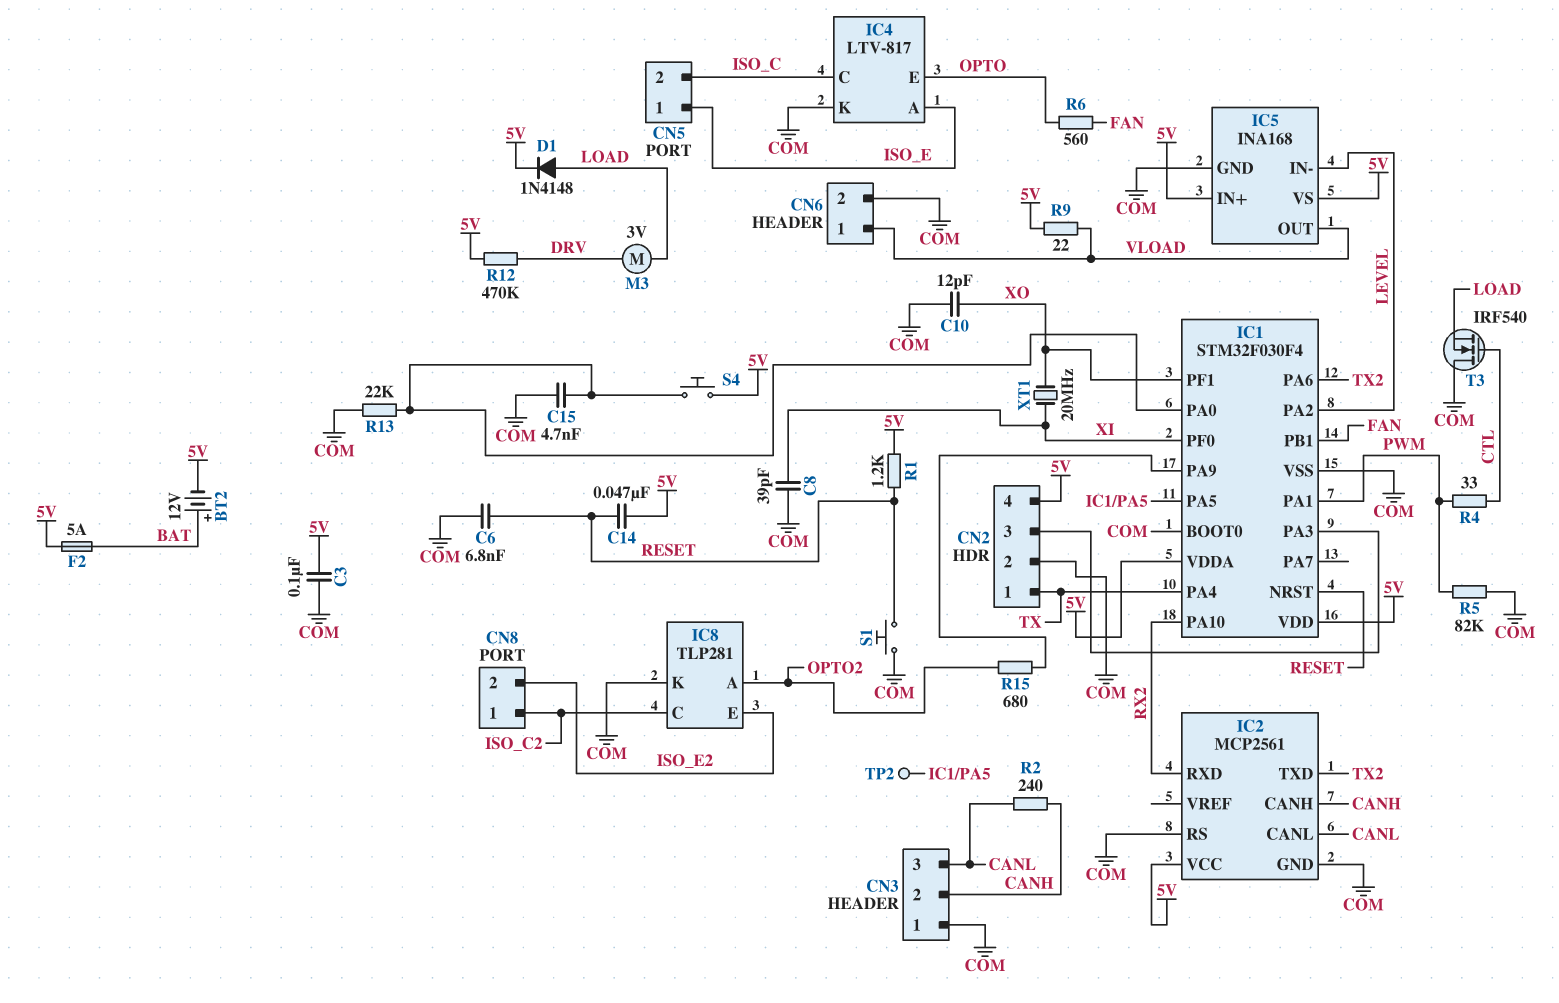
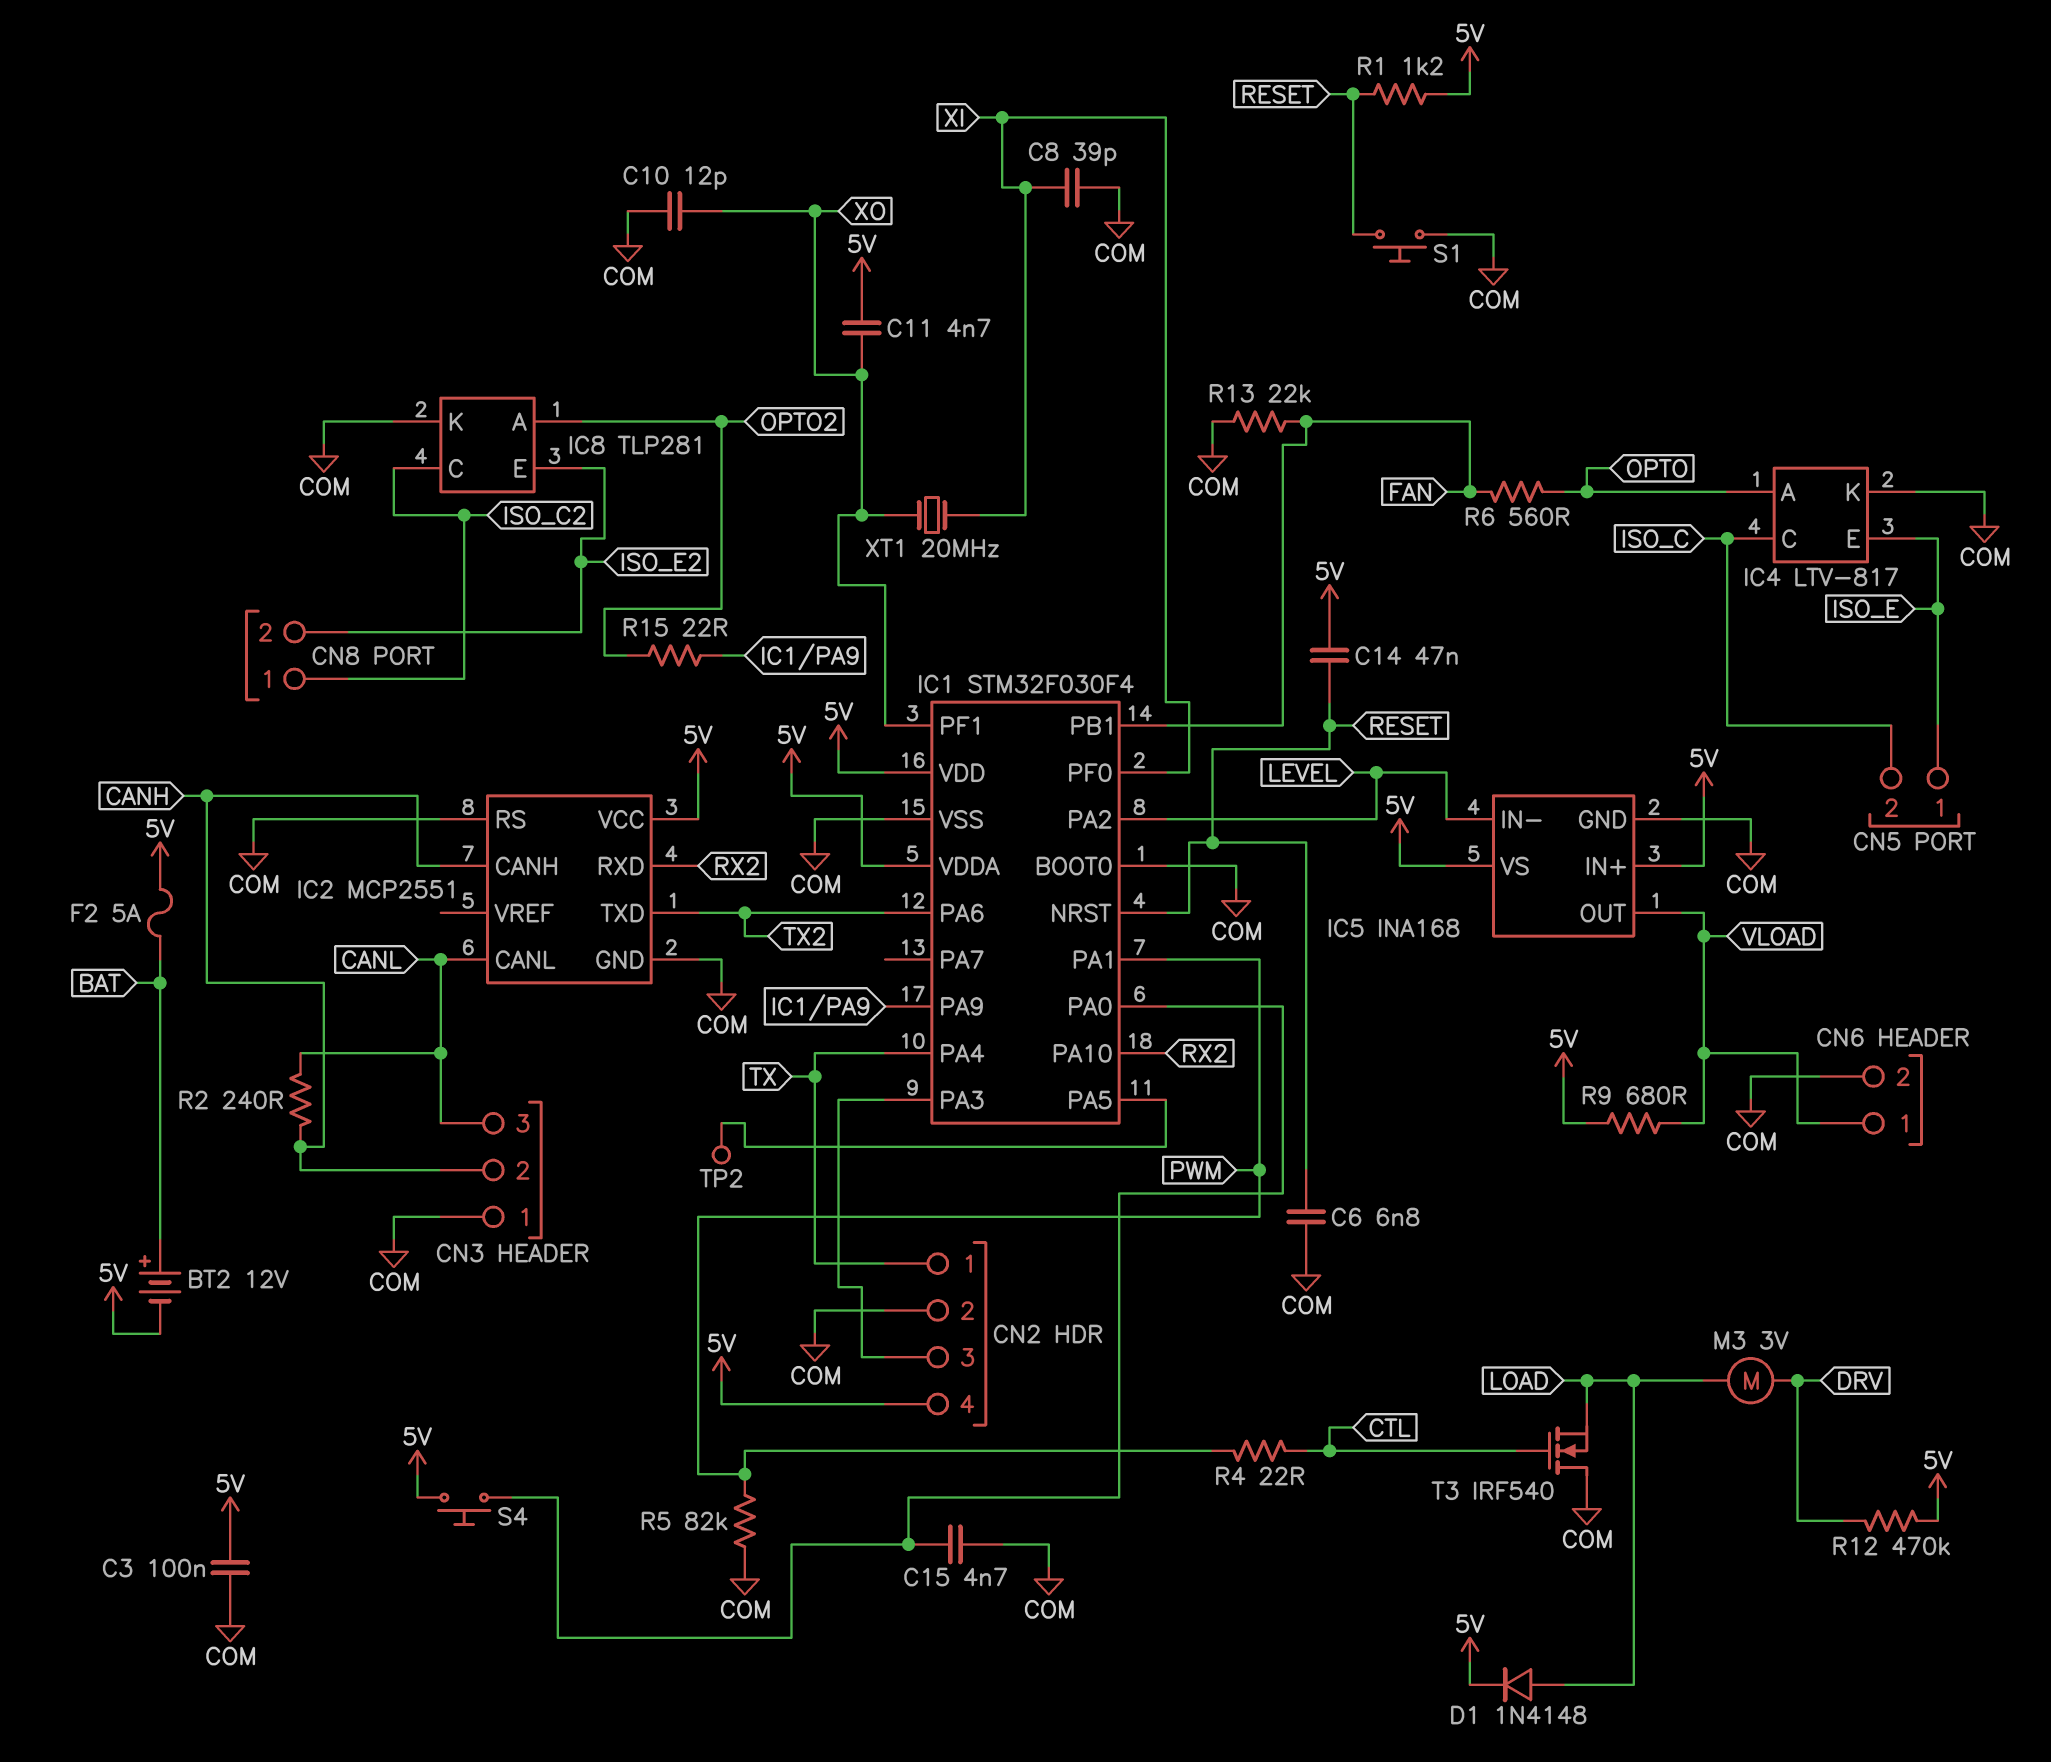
C11: none -> 4.7nF (5V, XO)
IC2: MCP2561 -> MCP2551
IC4 pin A: ISO_E -> OPTO
IC4 pin E: OPTO -> ISO_E
R4: 33 (CTL, PWM) -> 22 (CTL, PWM)
R9: 22 (5V, VLOAD) -> 680 (5V, VLOAD)
R13: 22k (COM, IC1/PA0) -> 22k (COM, FAN)
R15: 680 (IC1/PA9, OPTO2) -> 22 (IC1/PA9, OPTO2)

